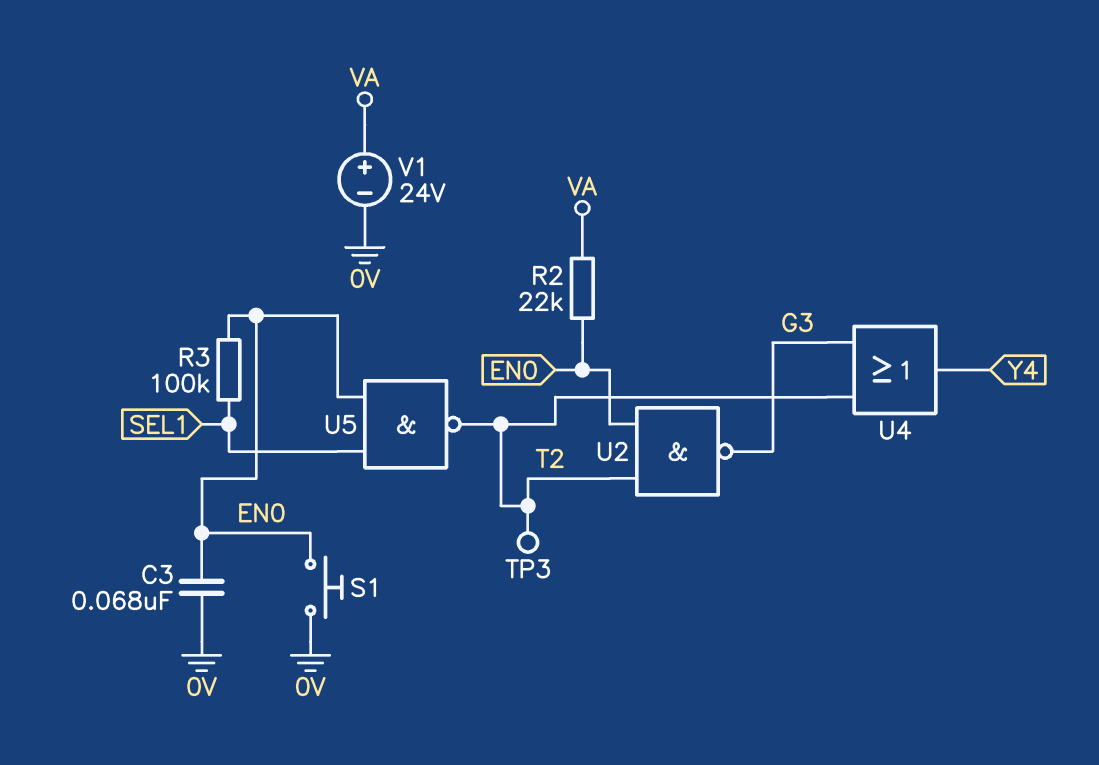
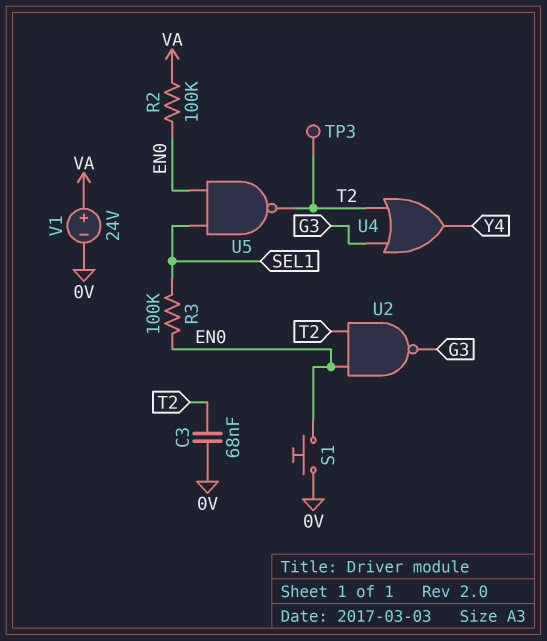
C3: 68nF (0V, EN0) -> 68nF (0V, T2)
R2: 22k (EN0, VA) -> 100k (EN0, VA)

